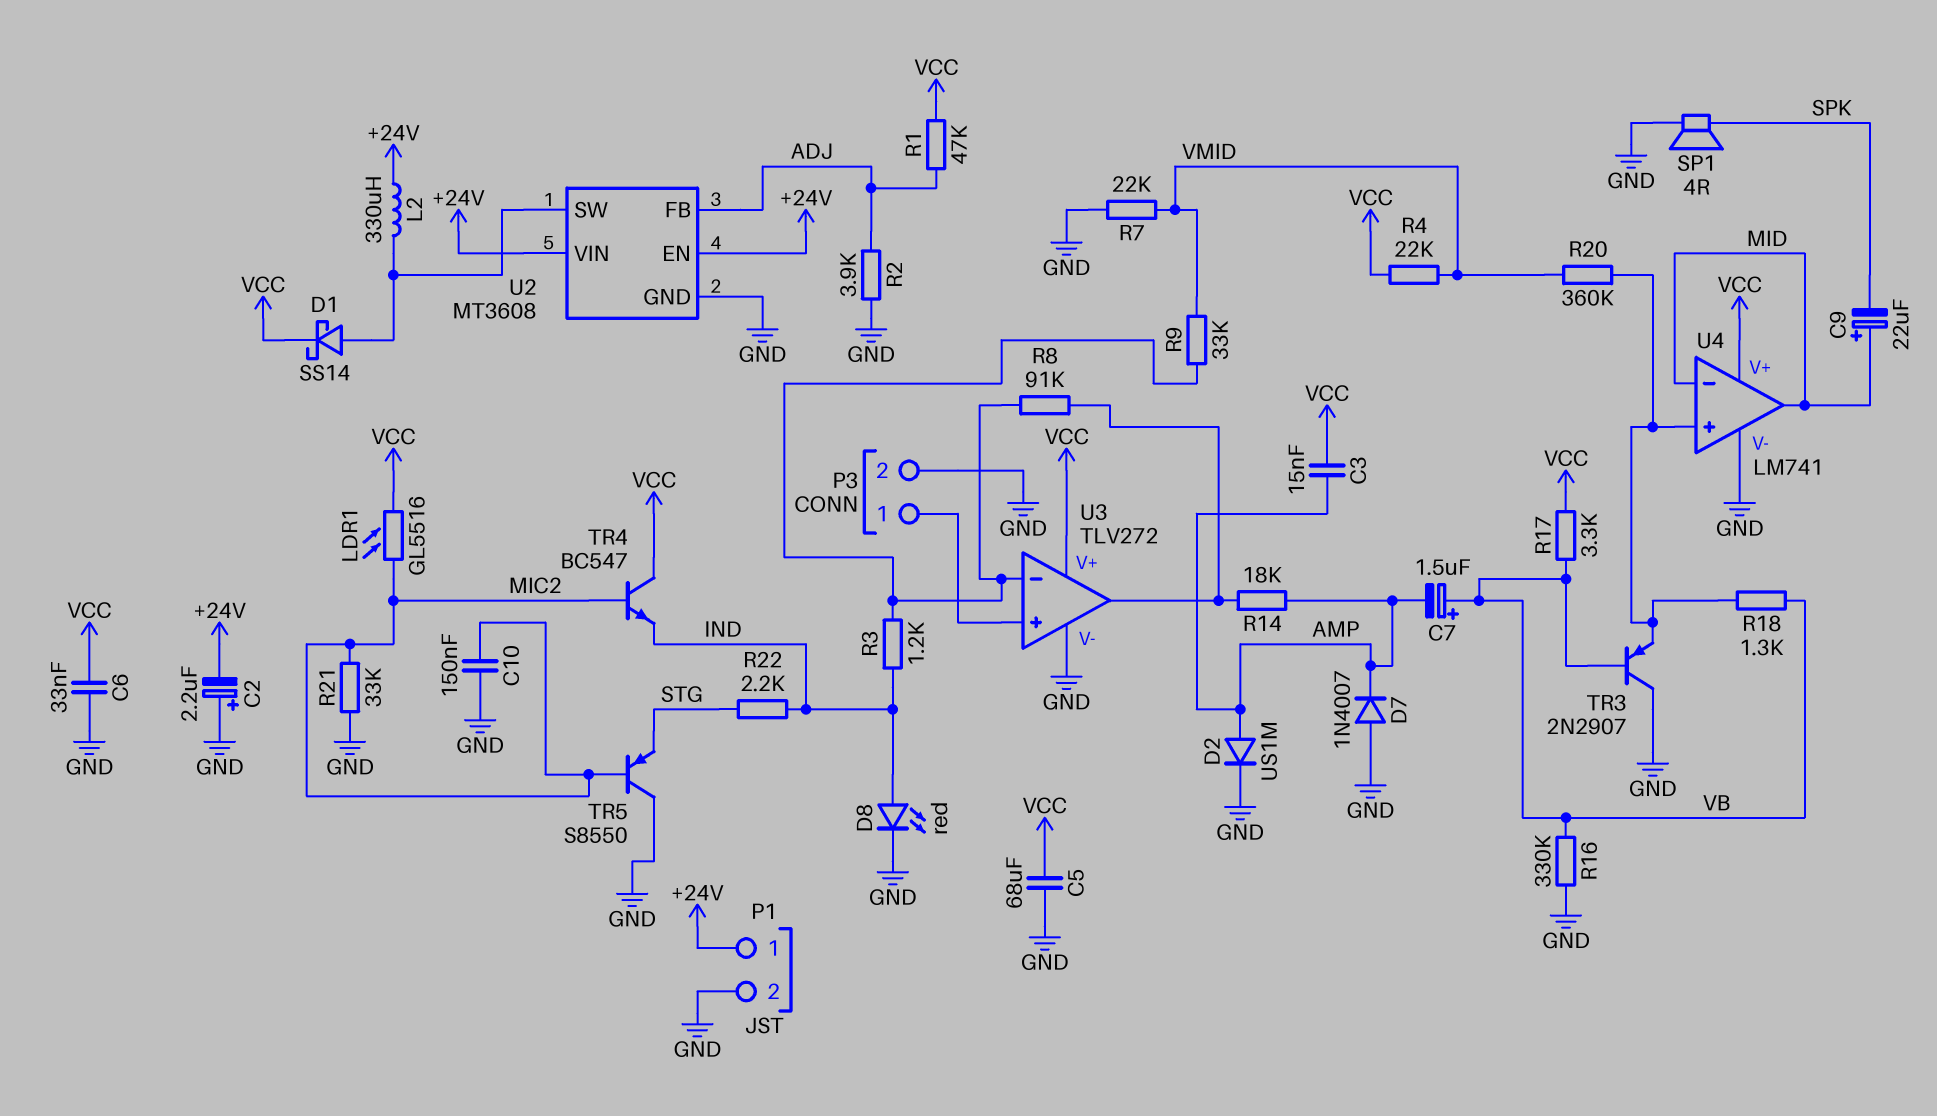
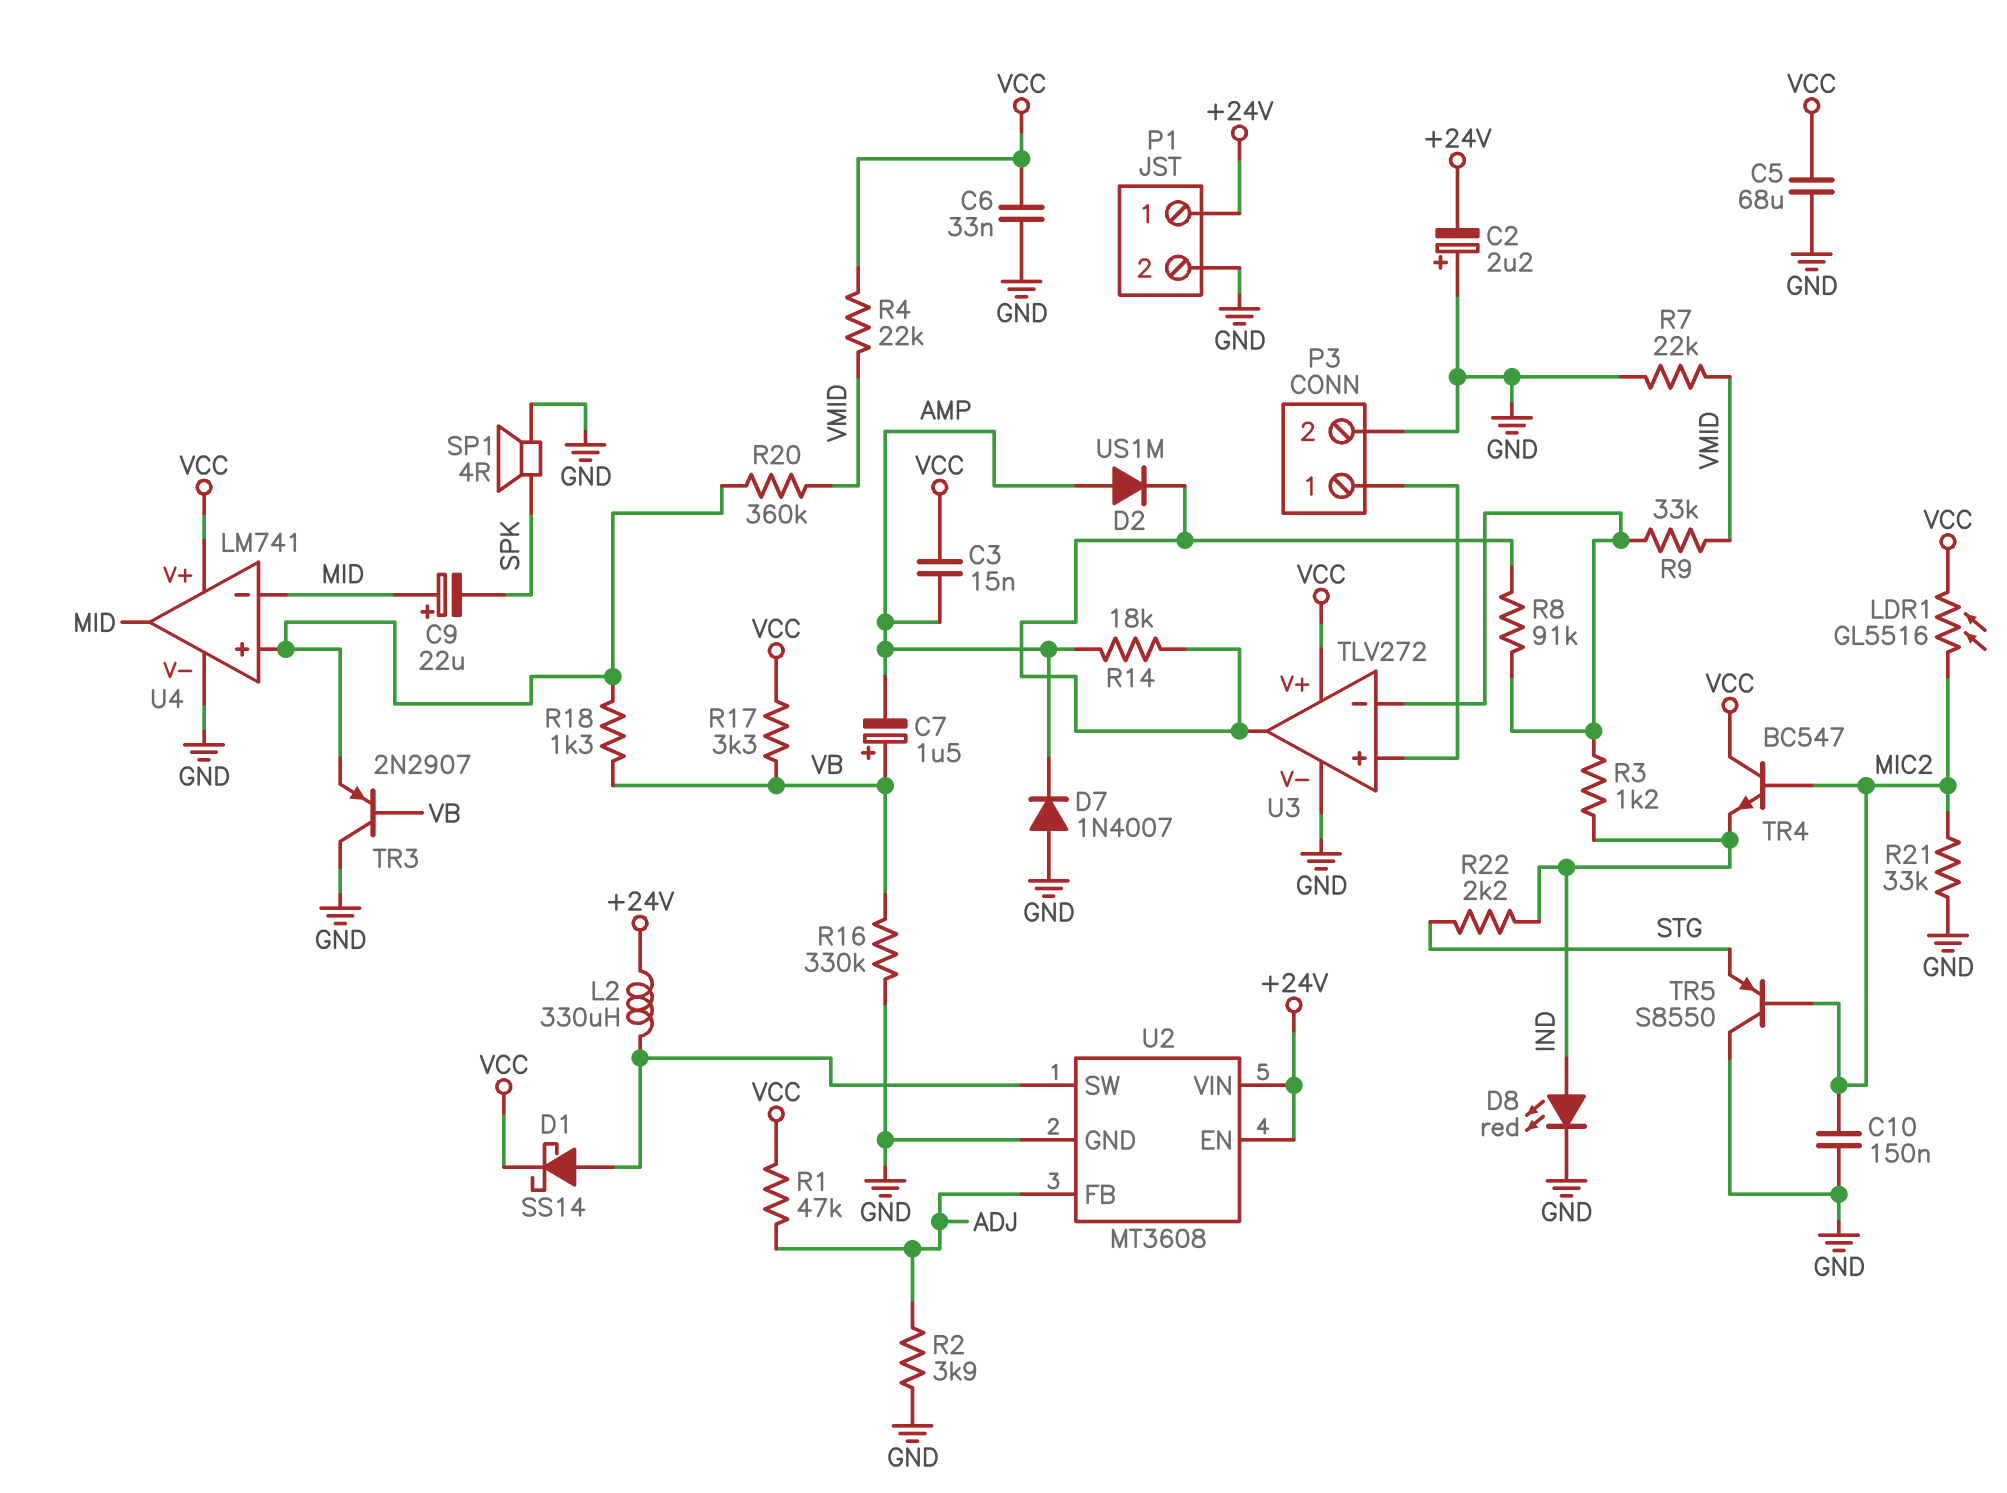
D2: diode US1M (A AMP, K GND) -> diode US1M (A AMP, K U3/out)

